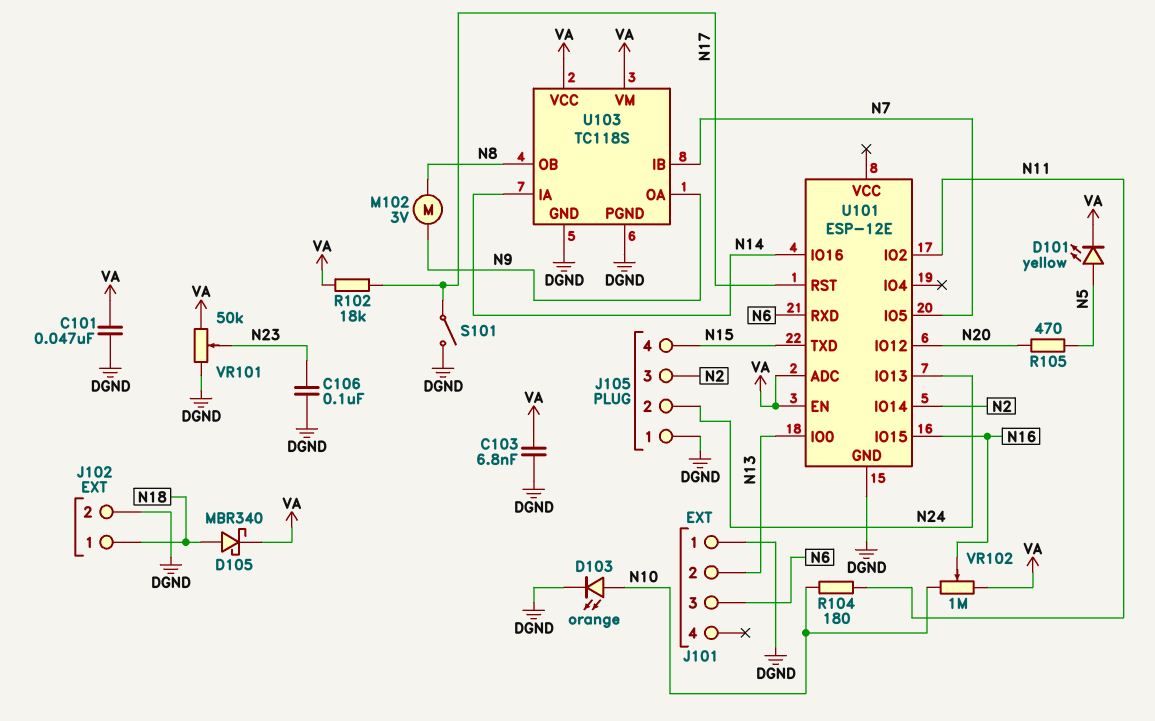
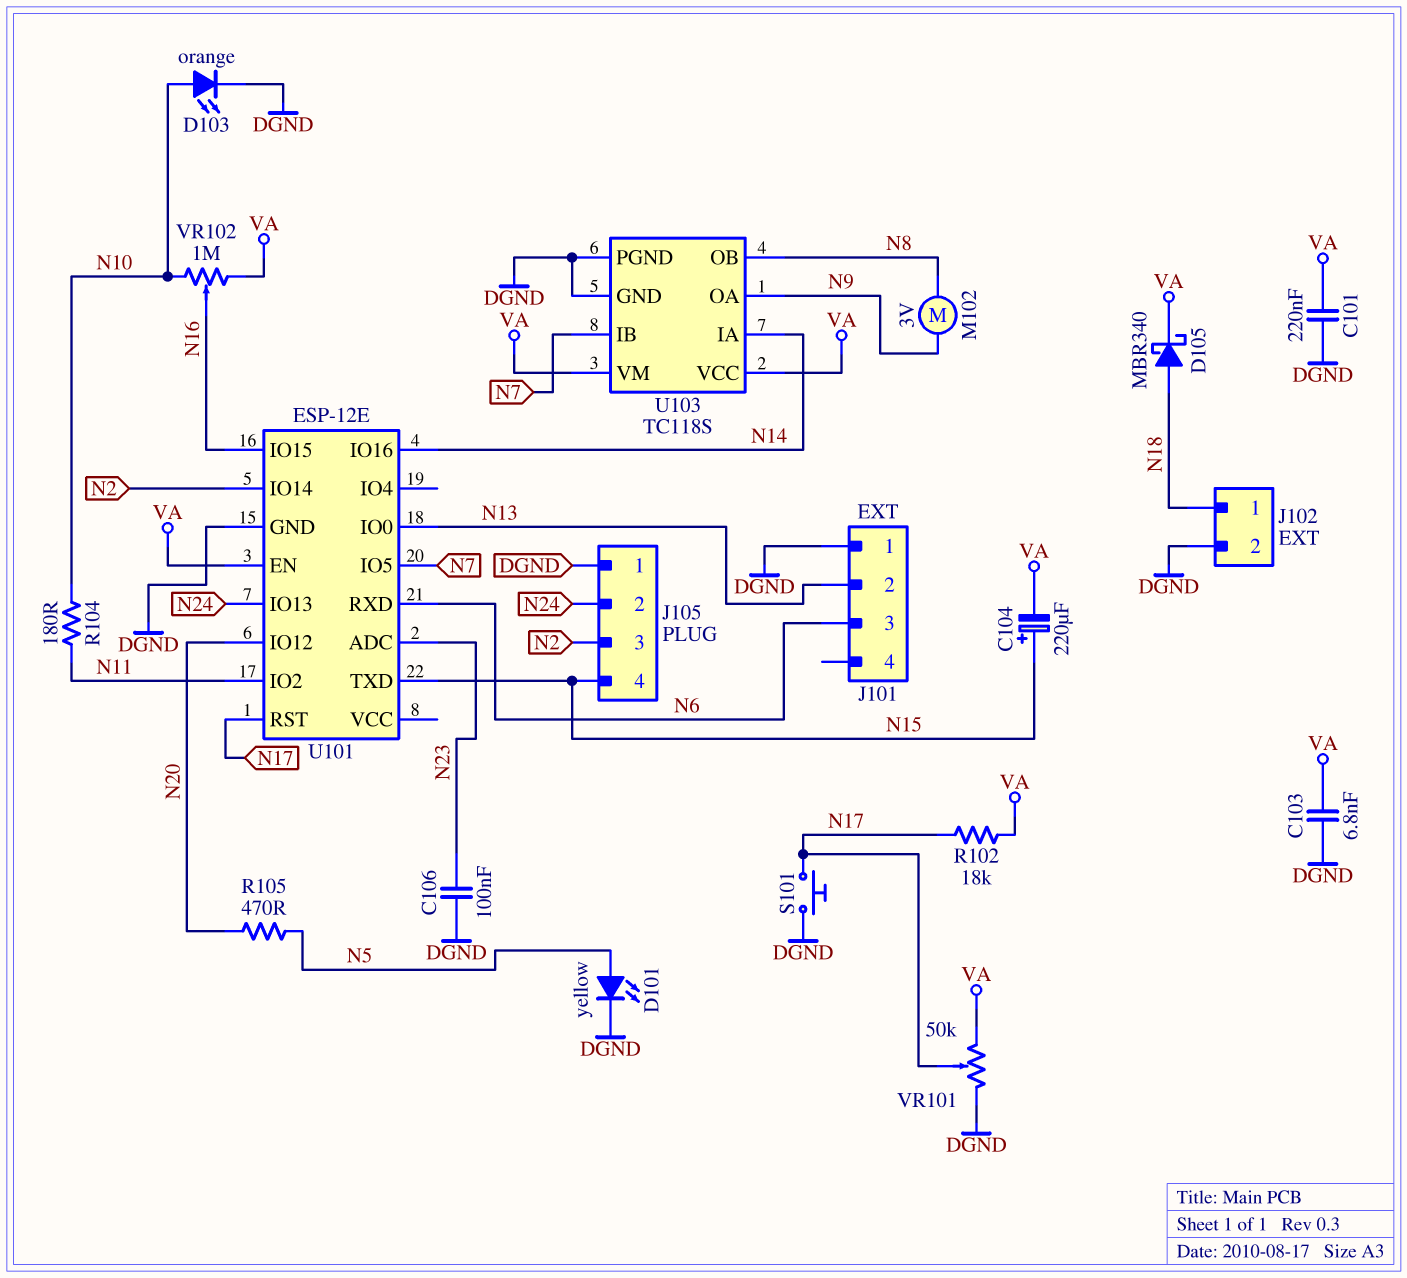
C101: 47nF (DGND, VA) -> 220nF (DGND, VA)
C104: none -> 220uF (plus N15, minus VA)
D101: LED yellow (A N5, K VA) -> LED yellow (A N5, K DGND)
S101: switch (DGND, N17) -> button (DGND, N17)
U101 pin ADC: VA -> N23
VR101: 50k (DGND, VA, wiper N23) -> 50k (DGND, VA, wiper N17)

